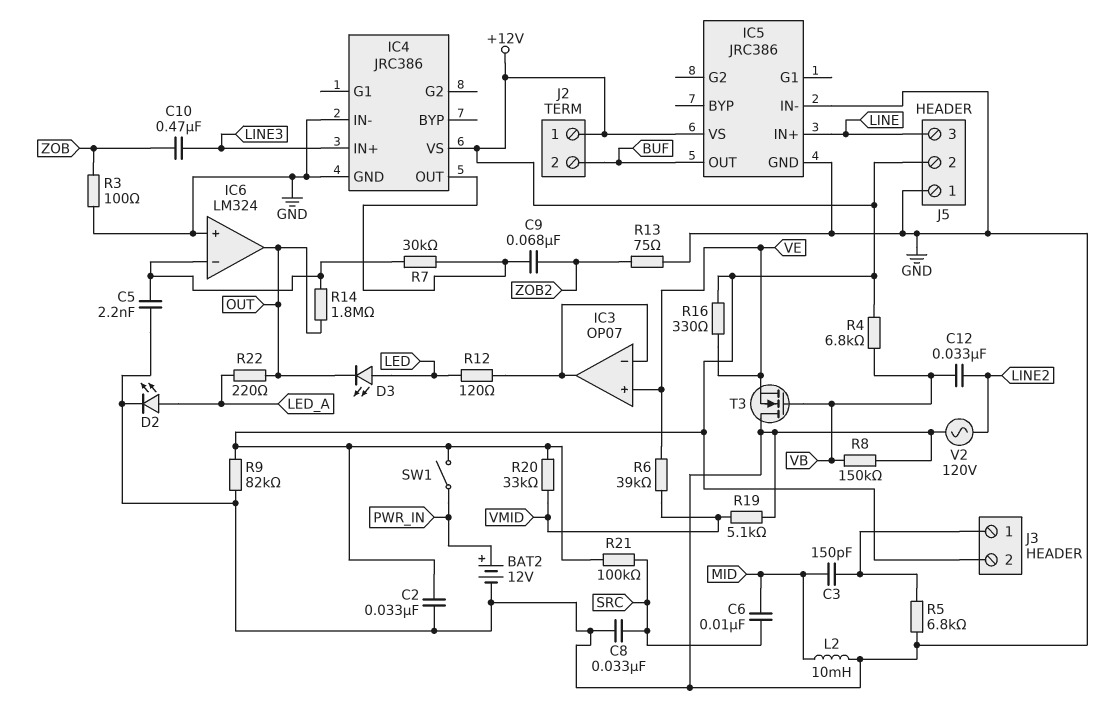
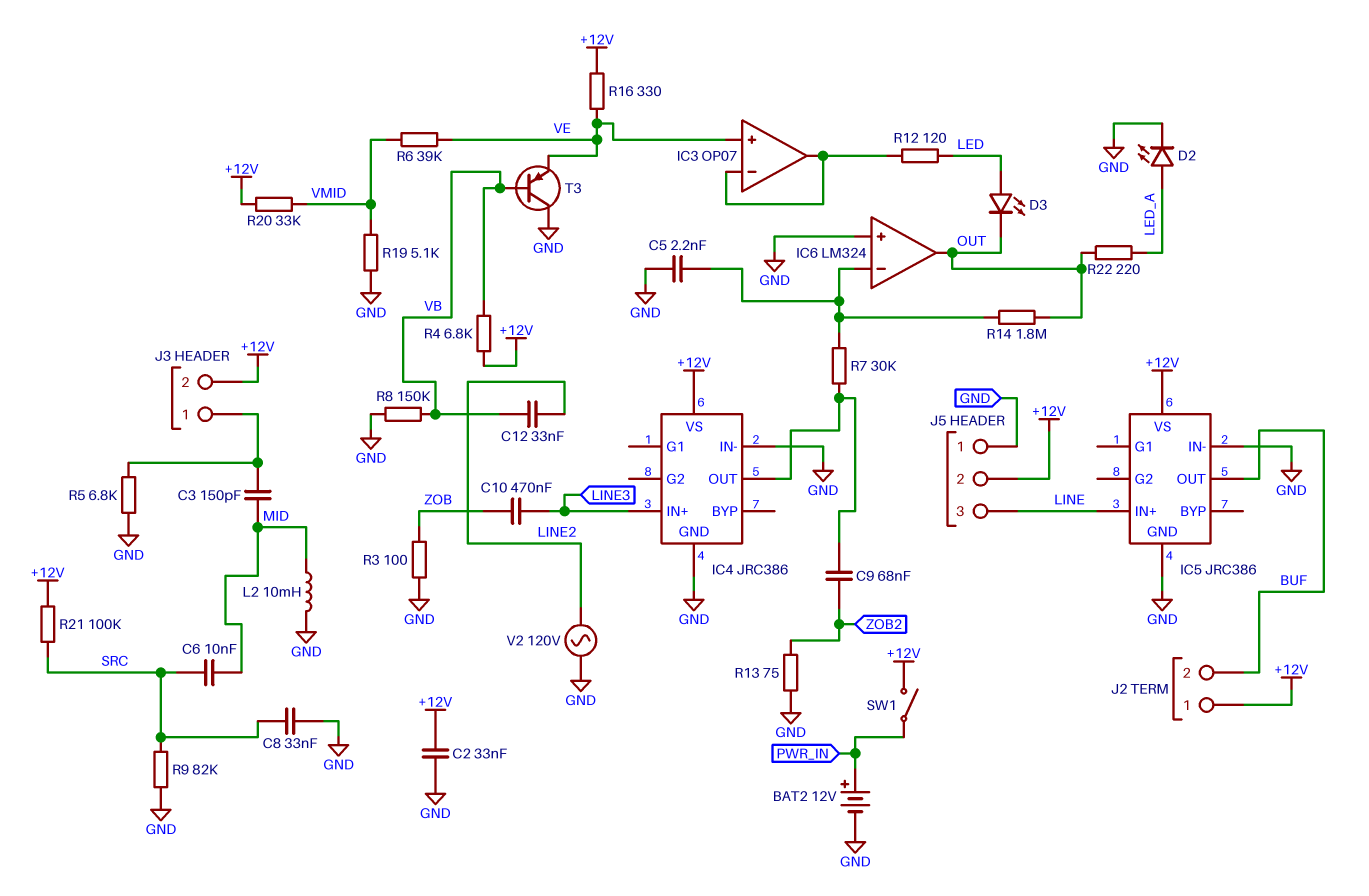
R9: 82k (+12V, GND) -> 82k (GND, SRC)
T3: NMOS (G VB, D GND, S VE) -> PNP (B VB, C GND, E VE)

